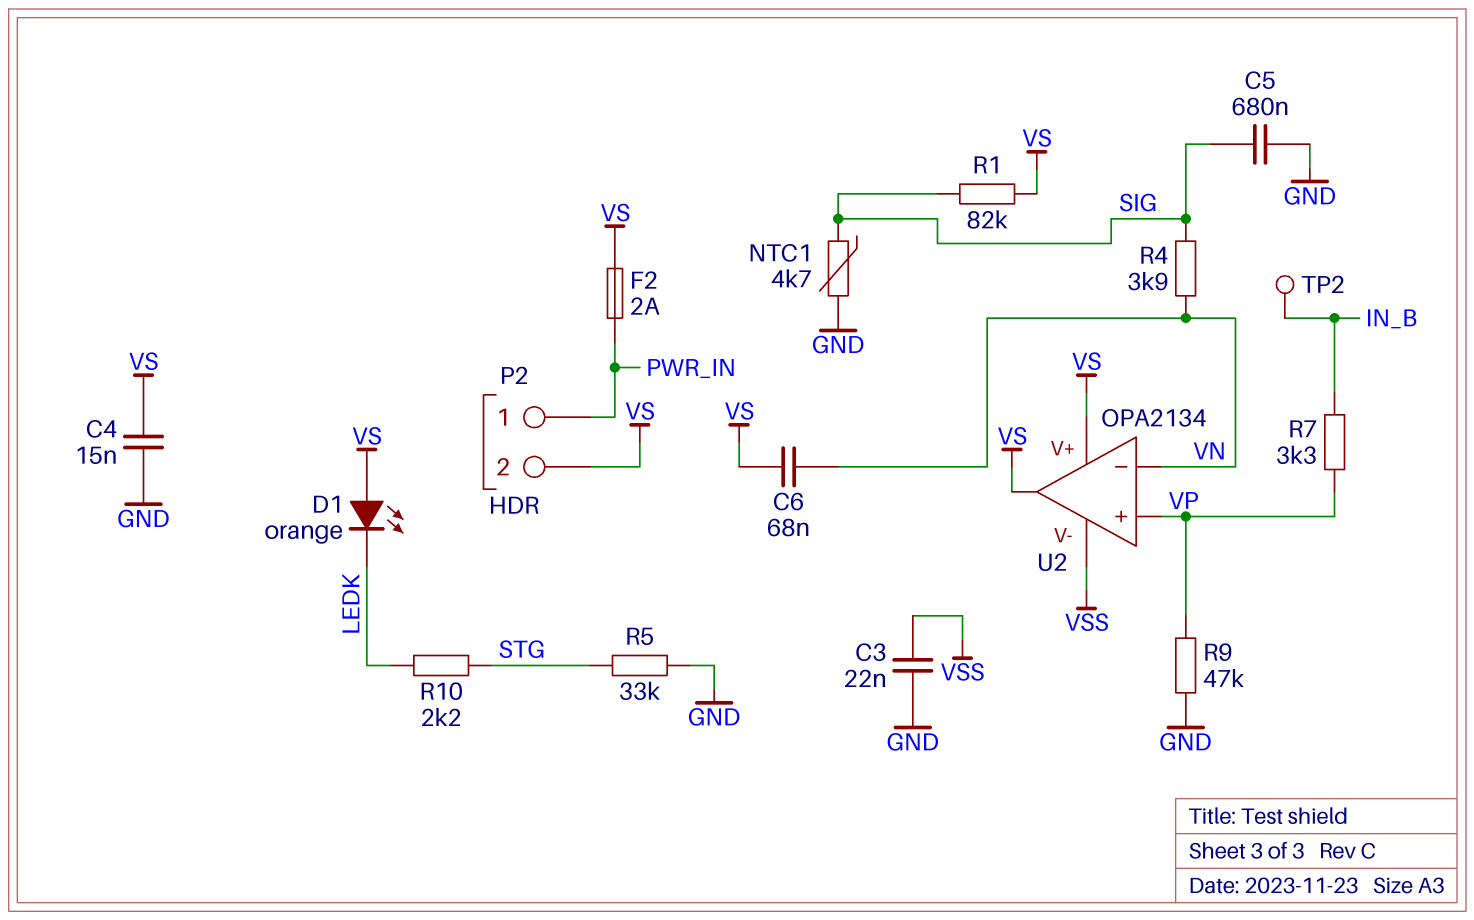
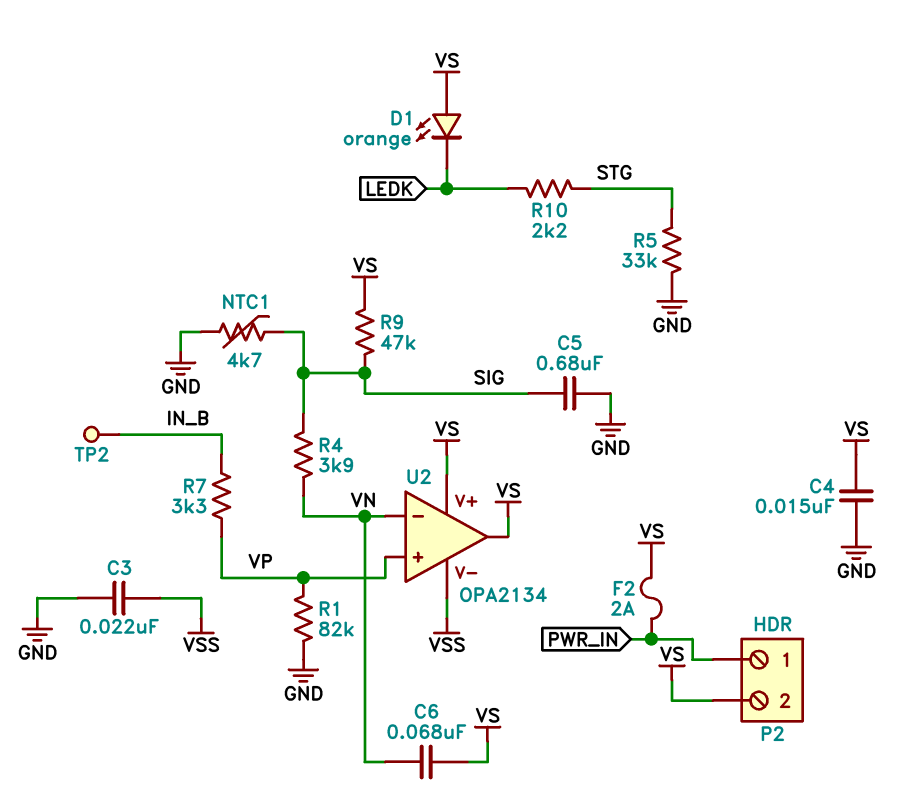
R1: 82k (SIG, VS) -> 82k (GND, VP)
R9: 47k (GND, VP) -> 47k (SIG, VS)

